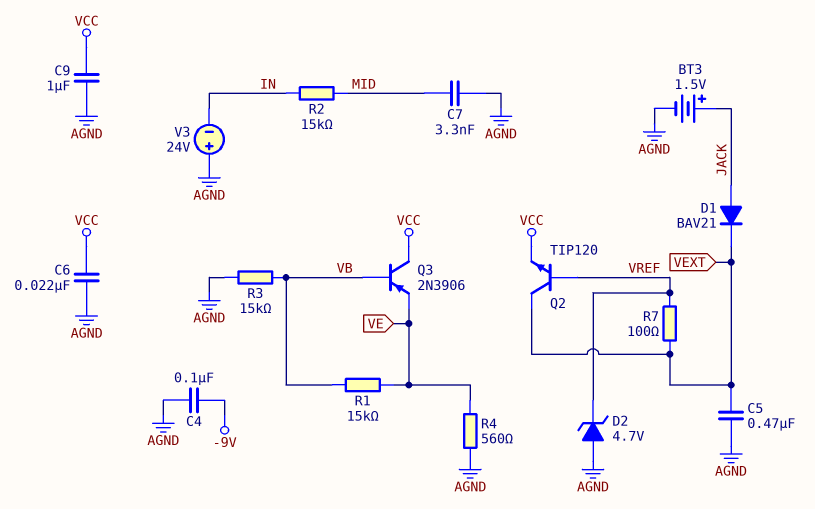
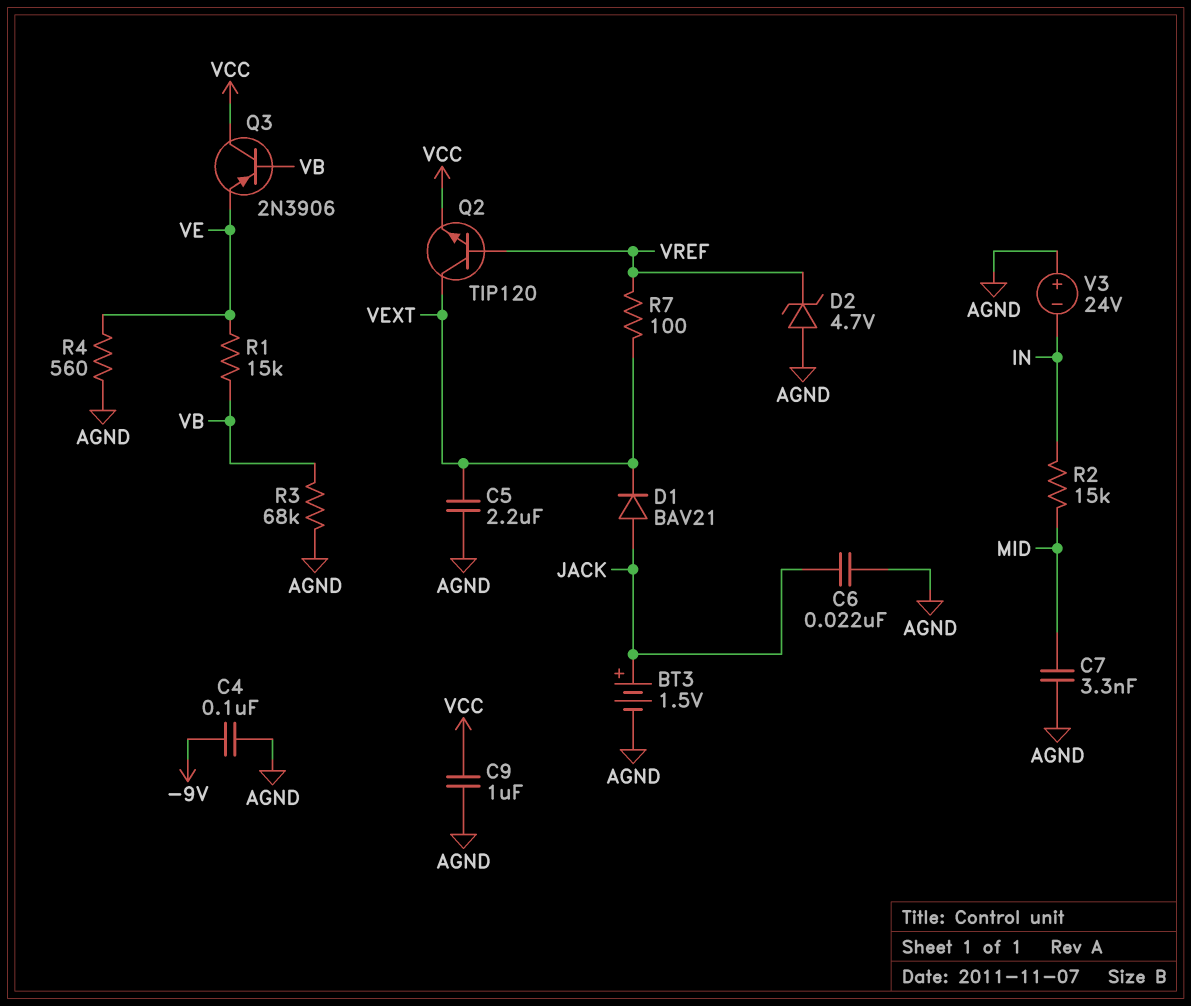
C5: 470nF (AGND, VEXT) -> 2.2uF (AGND, VEXT)
C6: 22nF (AGND, VCC) -> 22nF (AGND, JACK)
R3: 15k (AGND, VB) -> 68k (AGND, VB)

